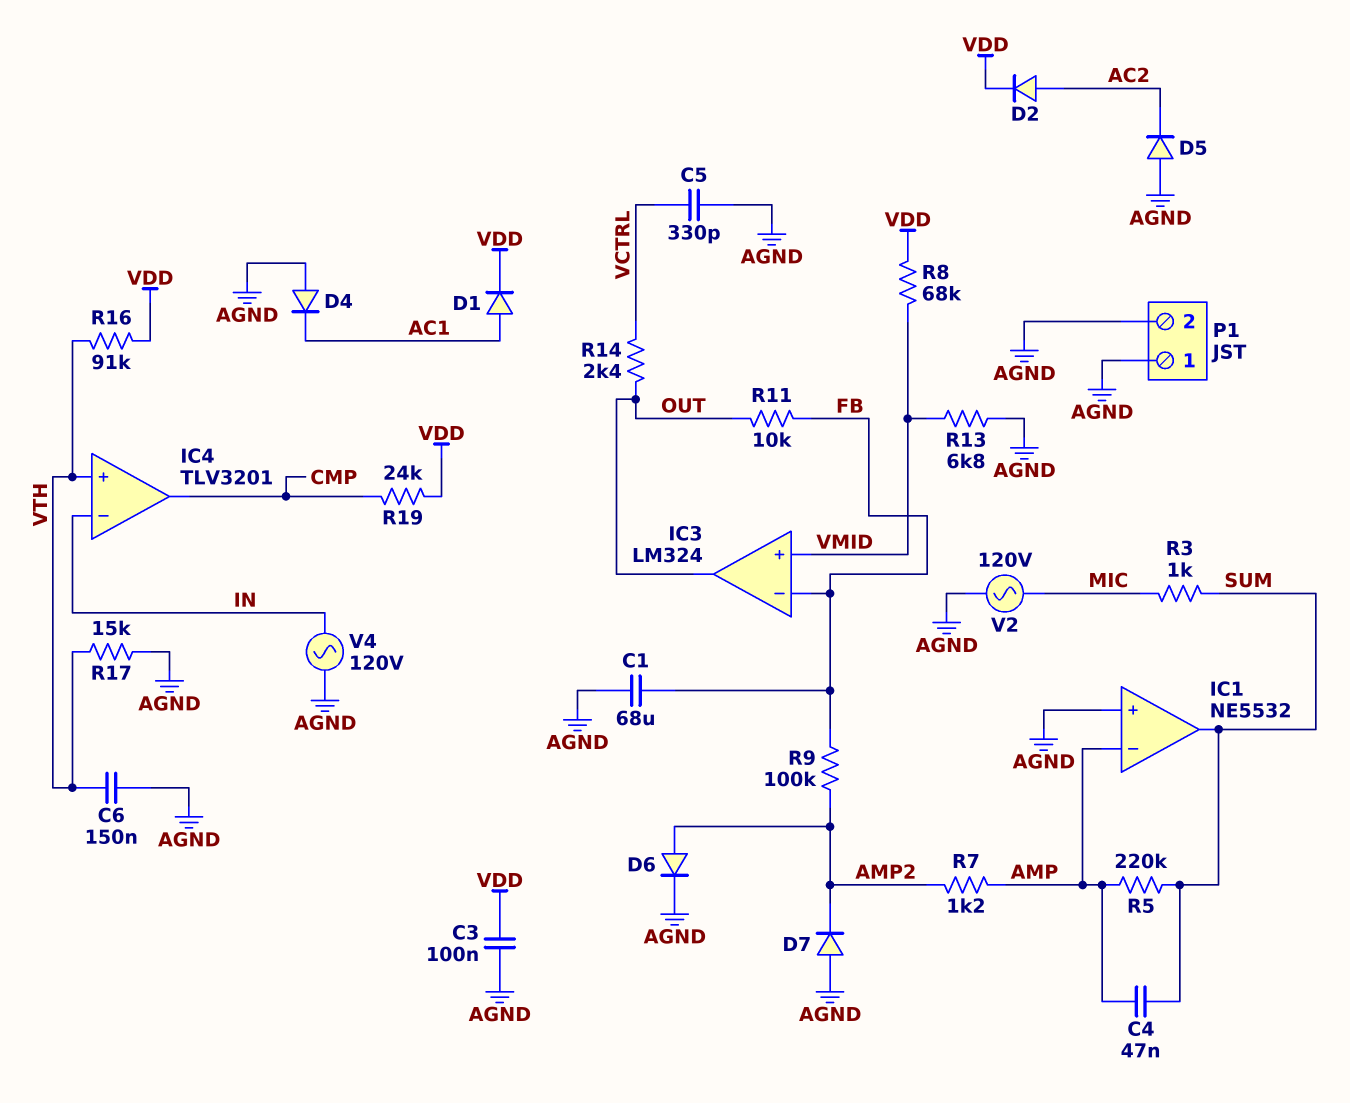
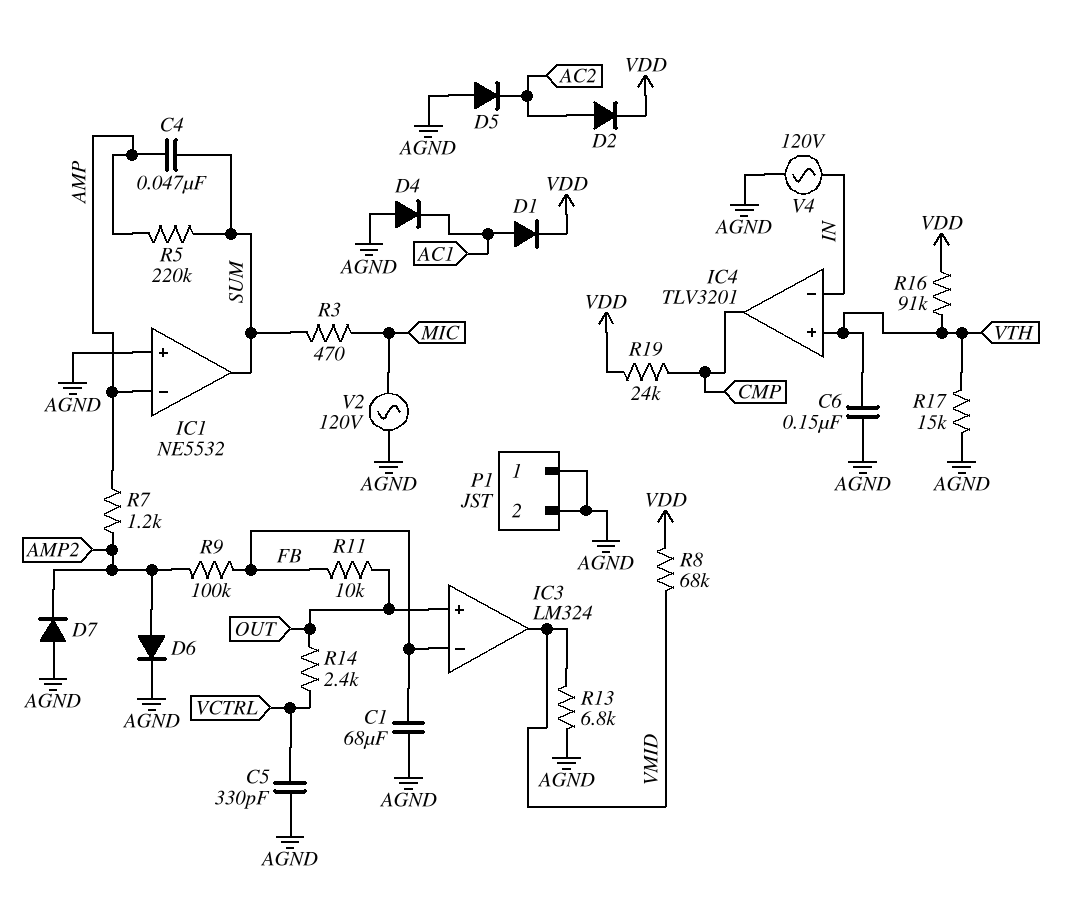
C3: 100nF (AGND, VDD) -> none
IC3 pin in+: VMID -> OUT
IC3 pin out: OUT -> VMID
R3: 1k (MIC, SUM) -> 470 (MIC, SUM)

